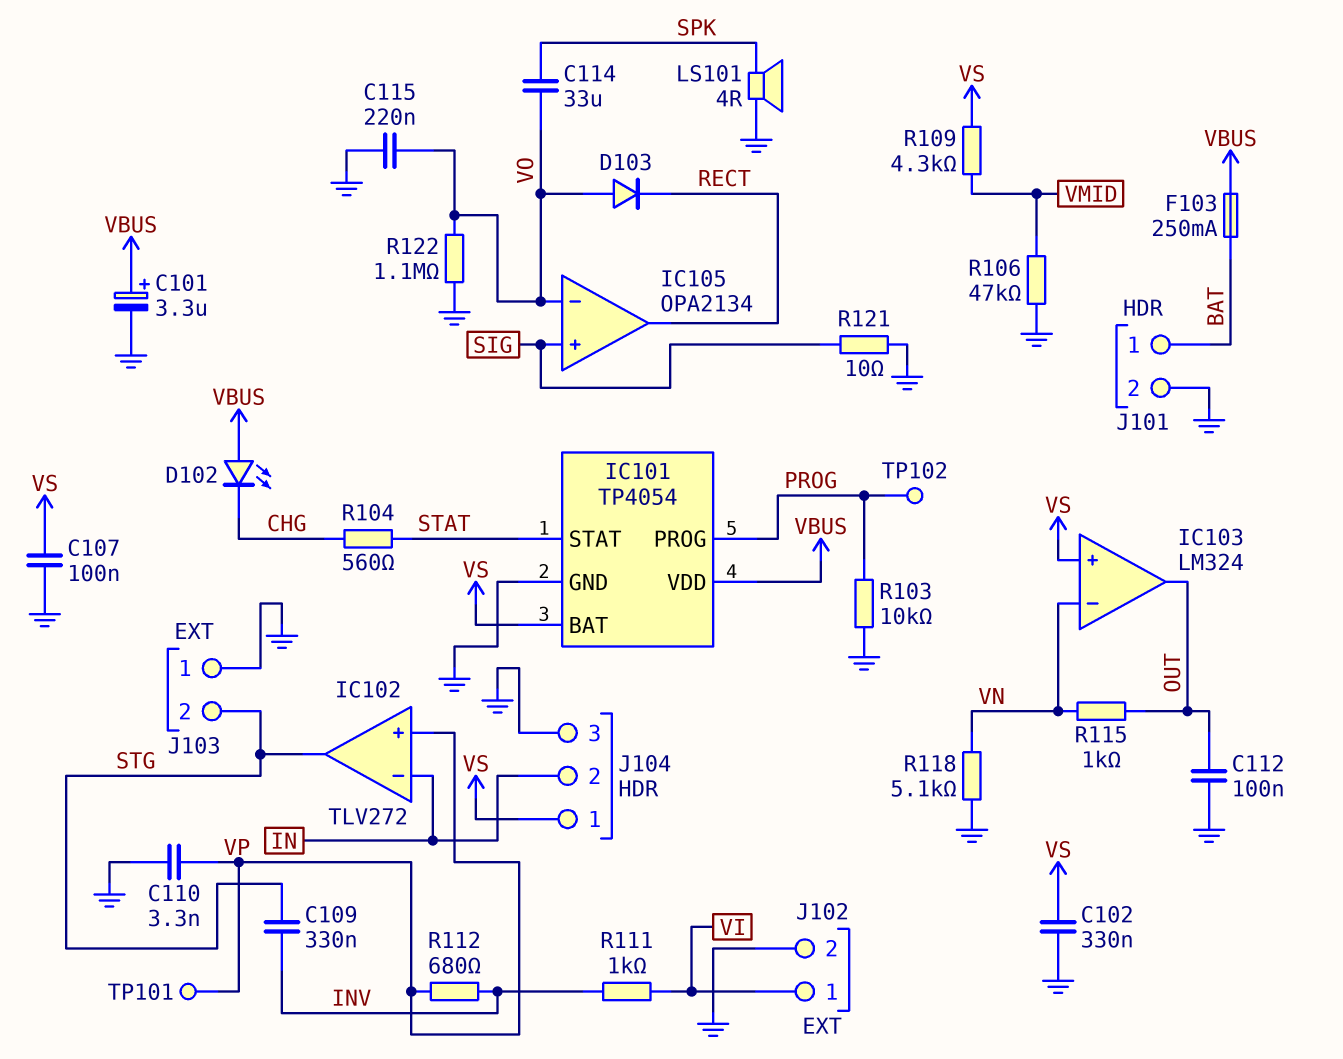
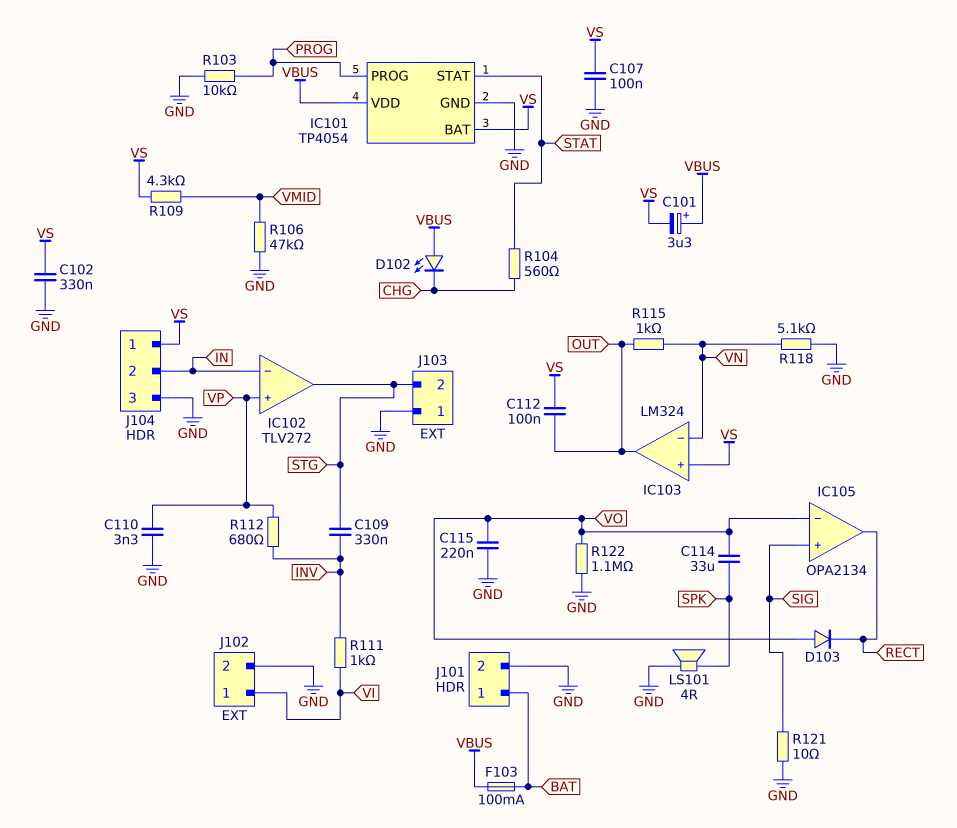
C101: 3.3uF (plus VBUS, minus GND) -> 3.3uF (plus VBUS, minus VS)
C112: 100nF (GND, OUT) -> 100nF (OUT, VS)
F103: 250mA (BAT, VBUS) -> 100mA (BAT, VBUS)
TP101: test point (VP) -> none
TP102: test point (PROG) -> none

